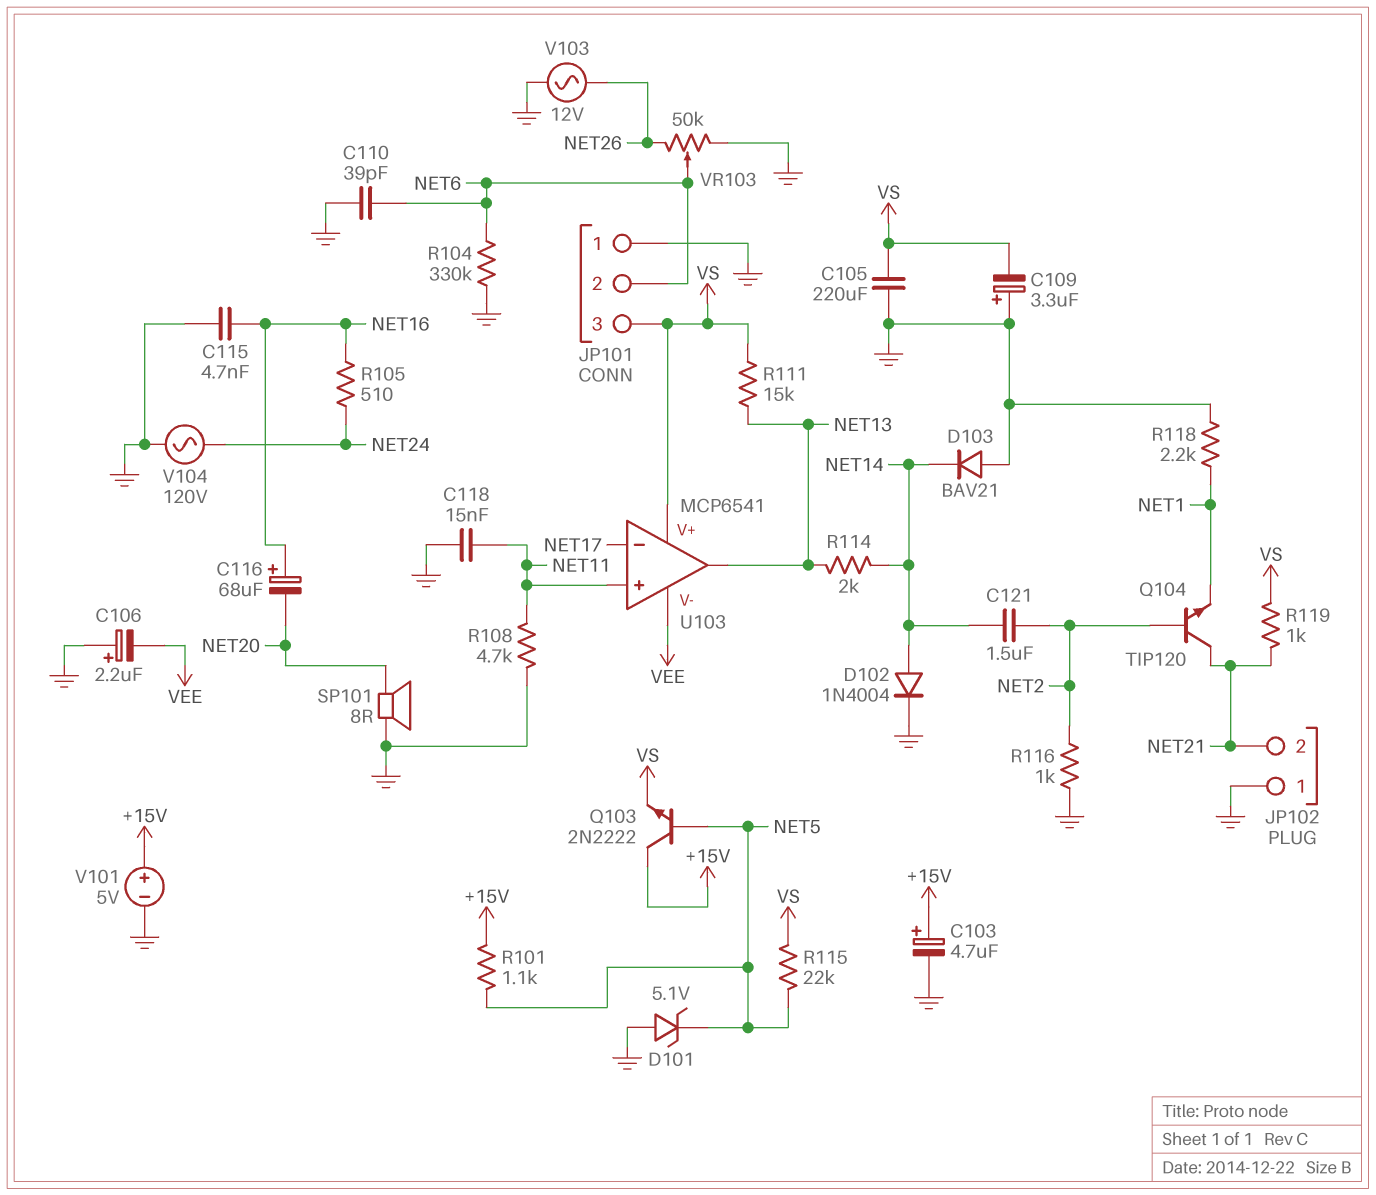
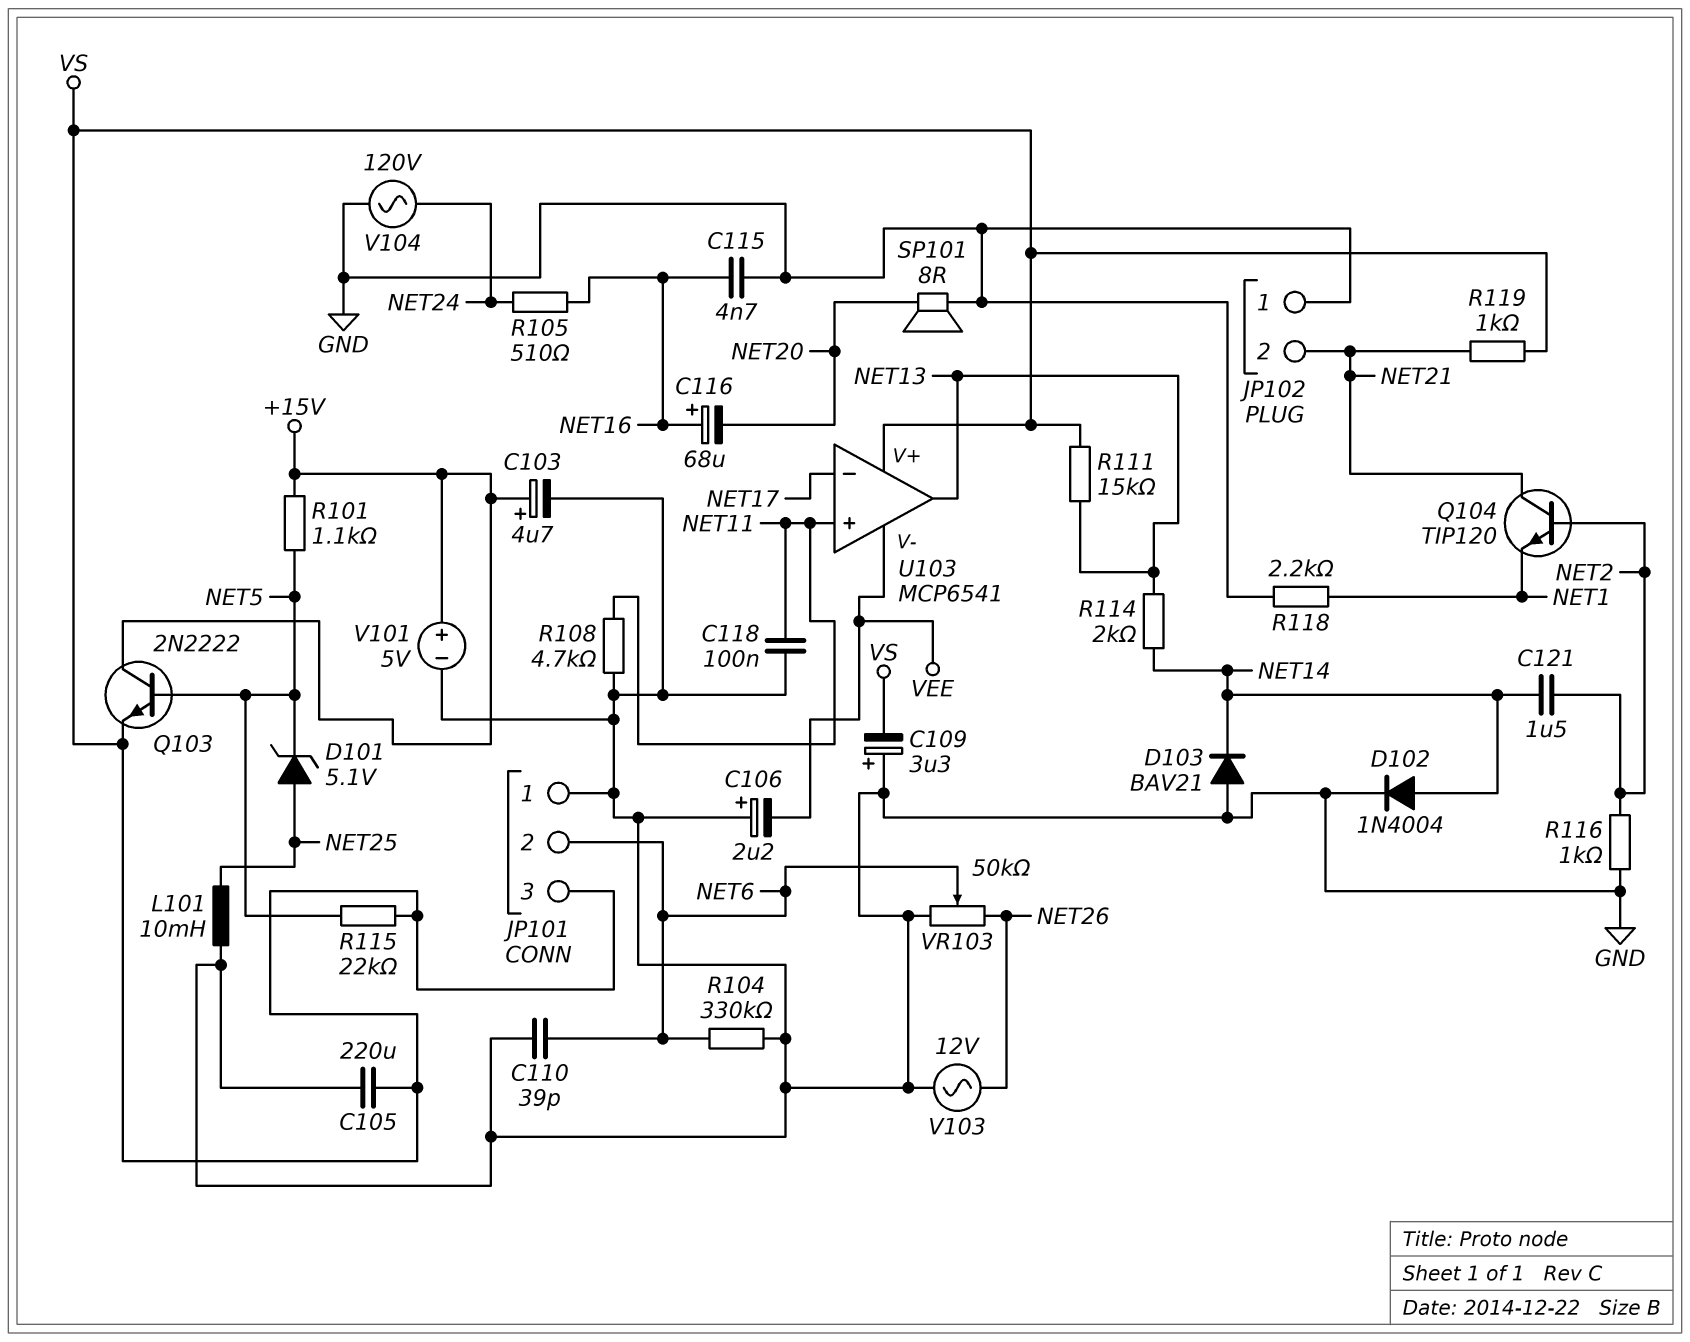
C118: 15nF (GND, NET11) -> 100nF (GND, NET11)
D101: zener 5.1V (A GND, K NET5) -> zener 5.1V (A NET25, K NET5)
L101: none -> 10mH (GND, NET25)

